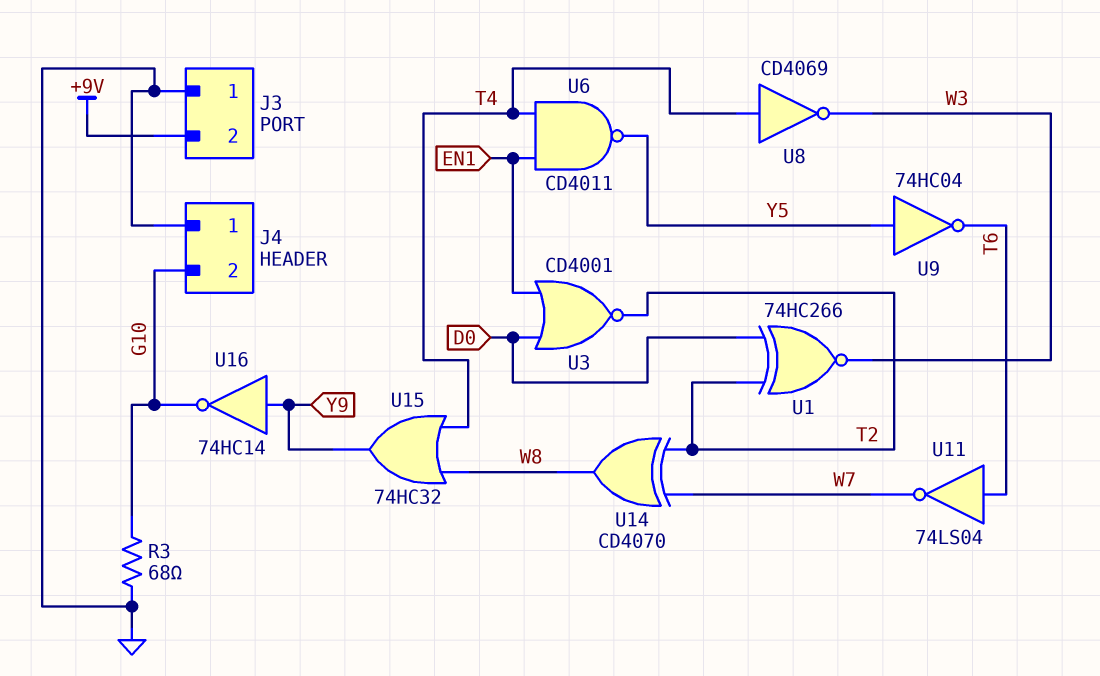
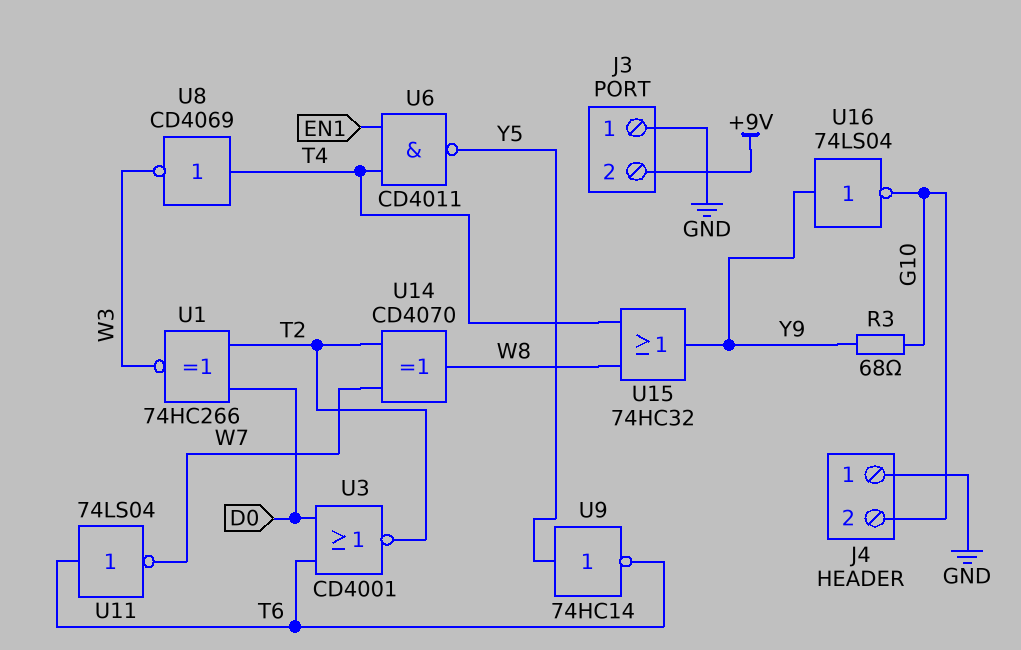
R3: 68 (G10, GND) -> 68 (G10, Y9)
U3: NOR CD4001 (in D0, in EN1, out T2) -> NOR CD4001 (in D0, in T6, out T2)
U9: NOT 74HC04 (in Y5, out T6) -> NOT 74HC14 (in Y5, out T6)
U16: NOT 74HC14 (in Y9, out G10) -> NOT 74LS04 (in Y9, out G10)

